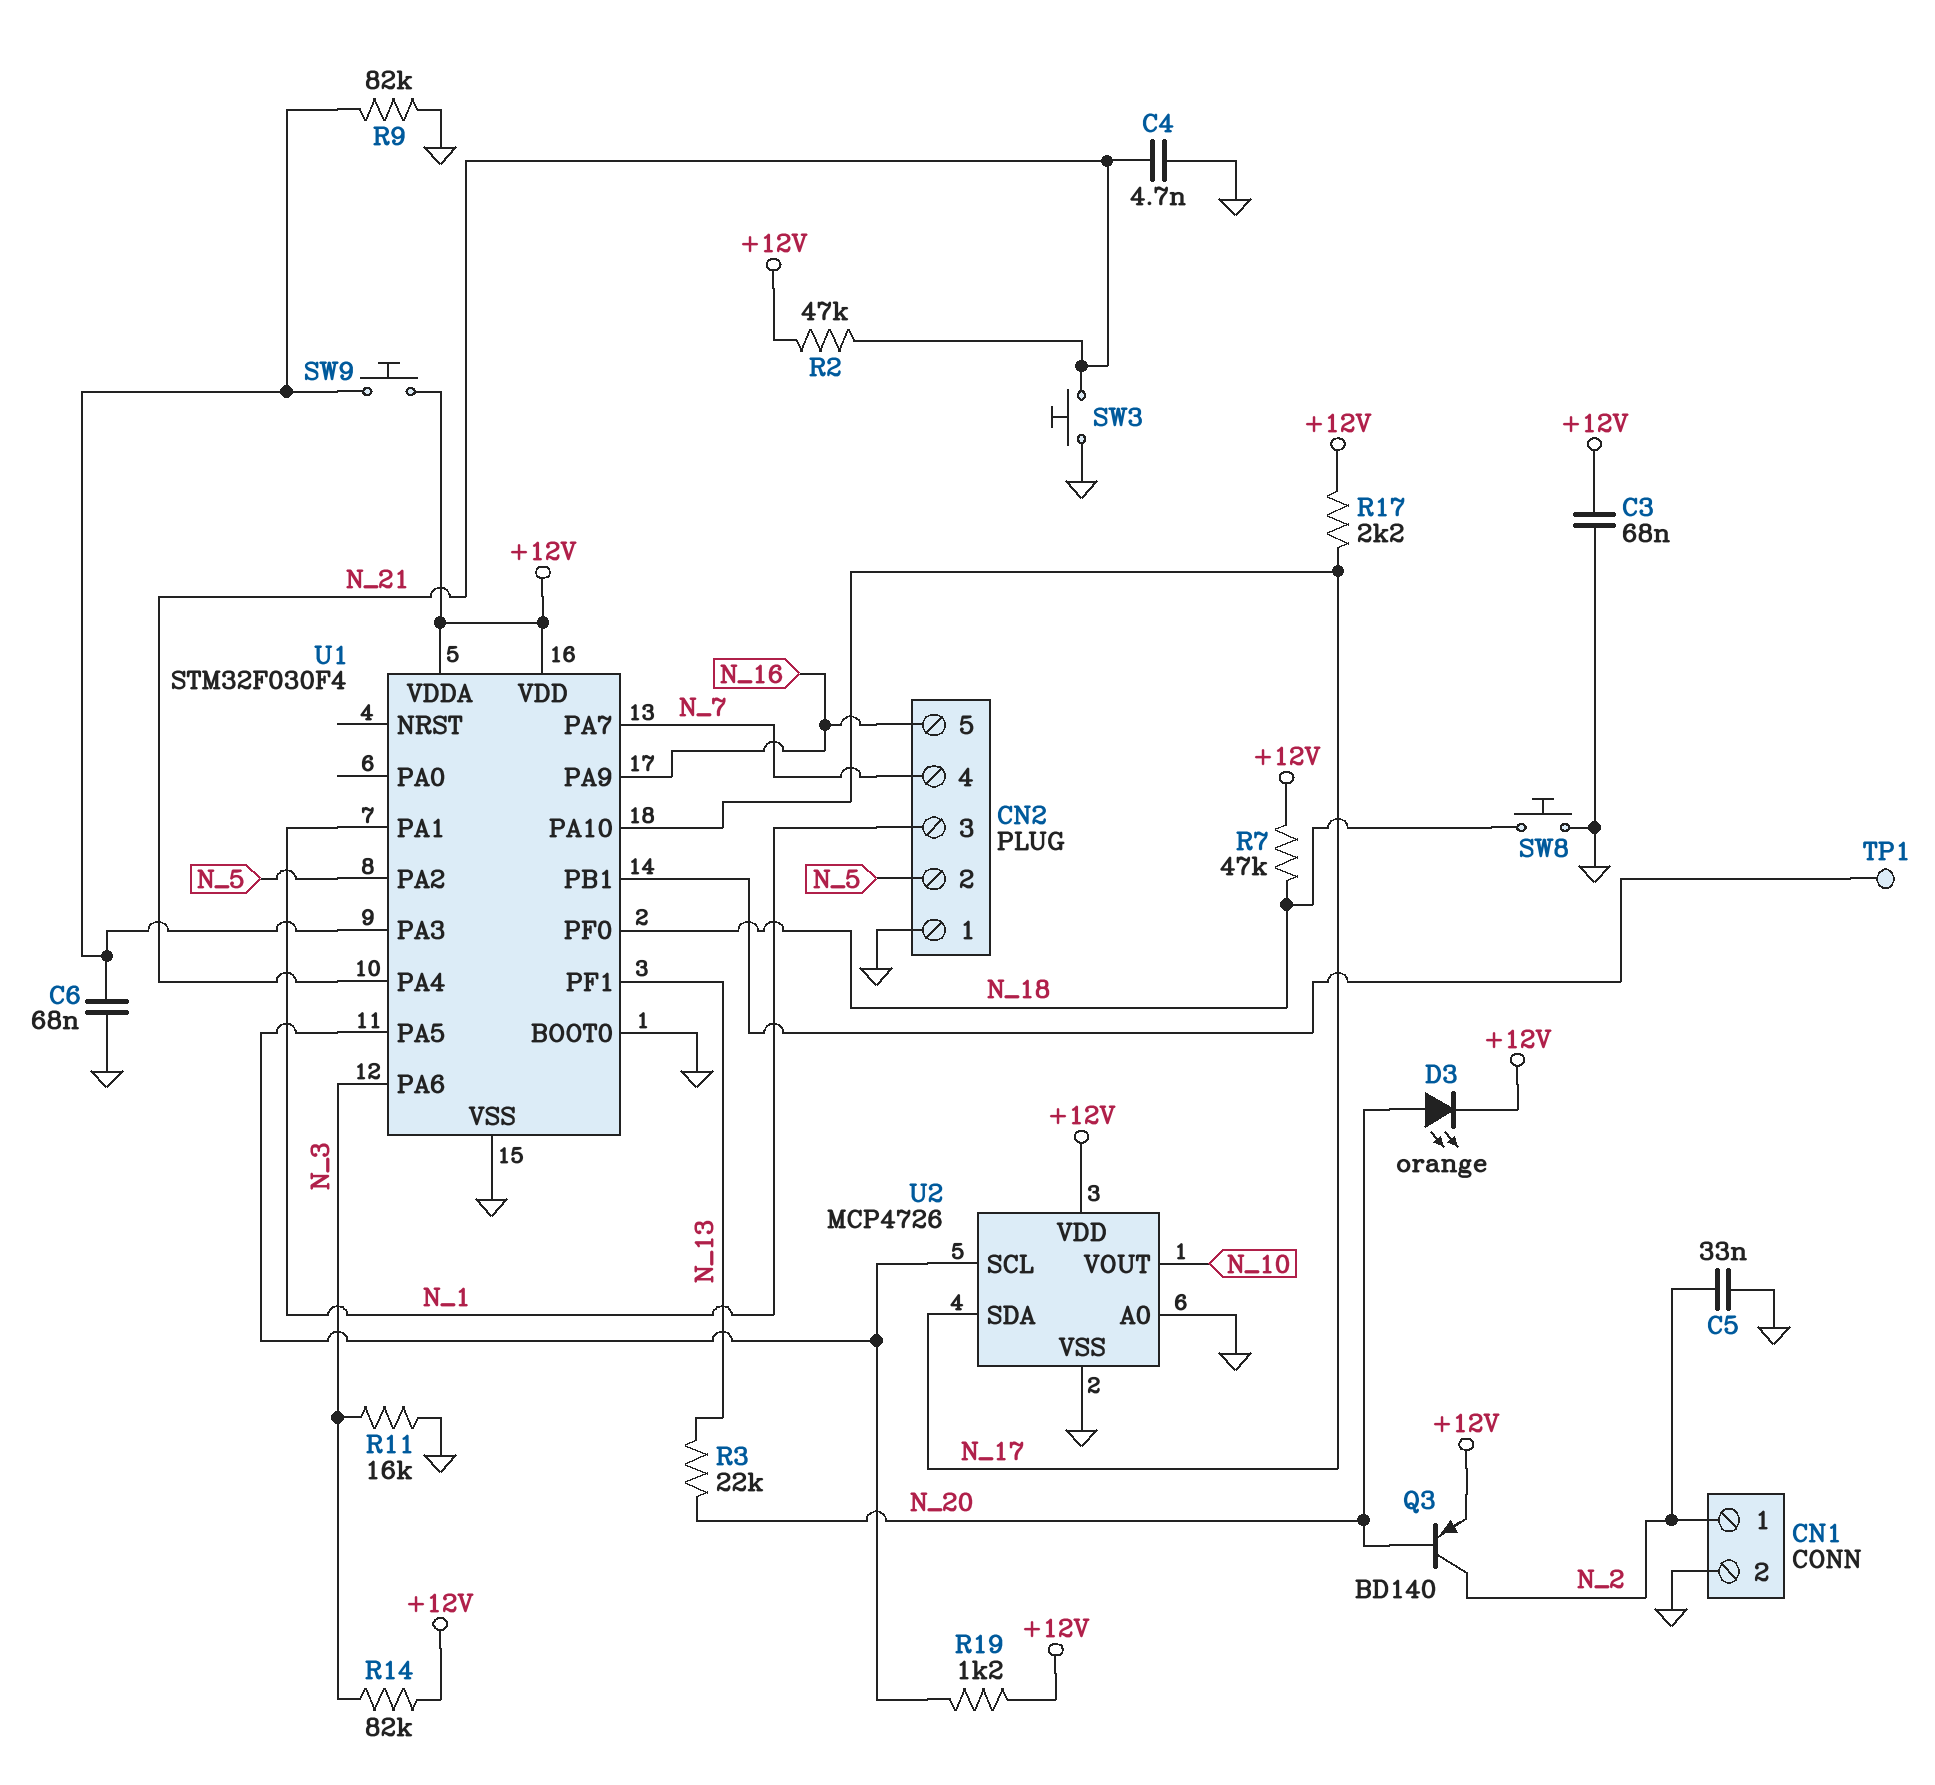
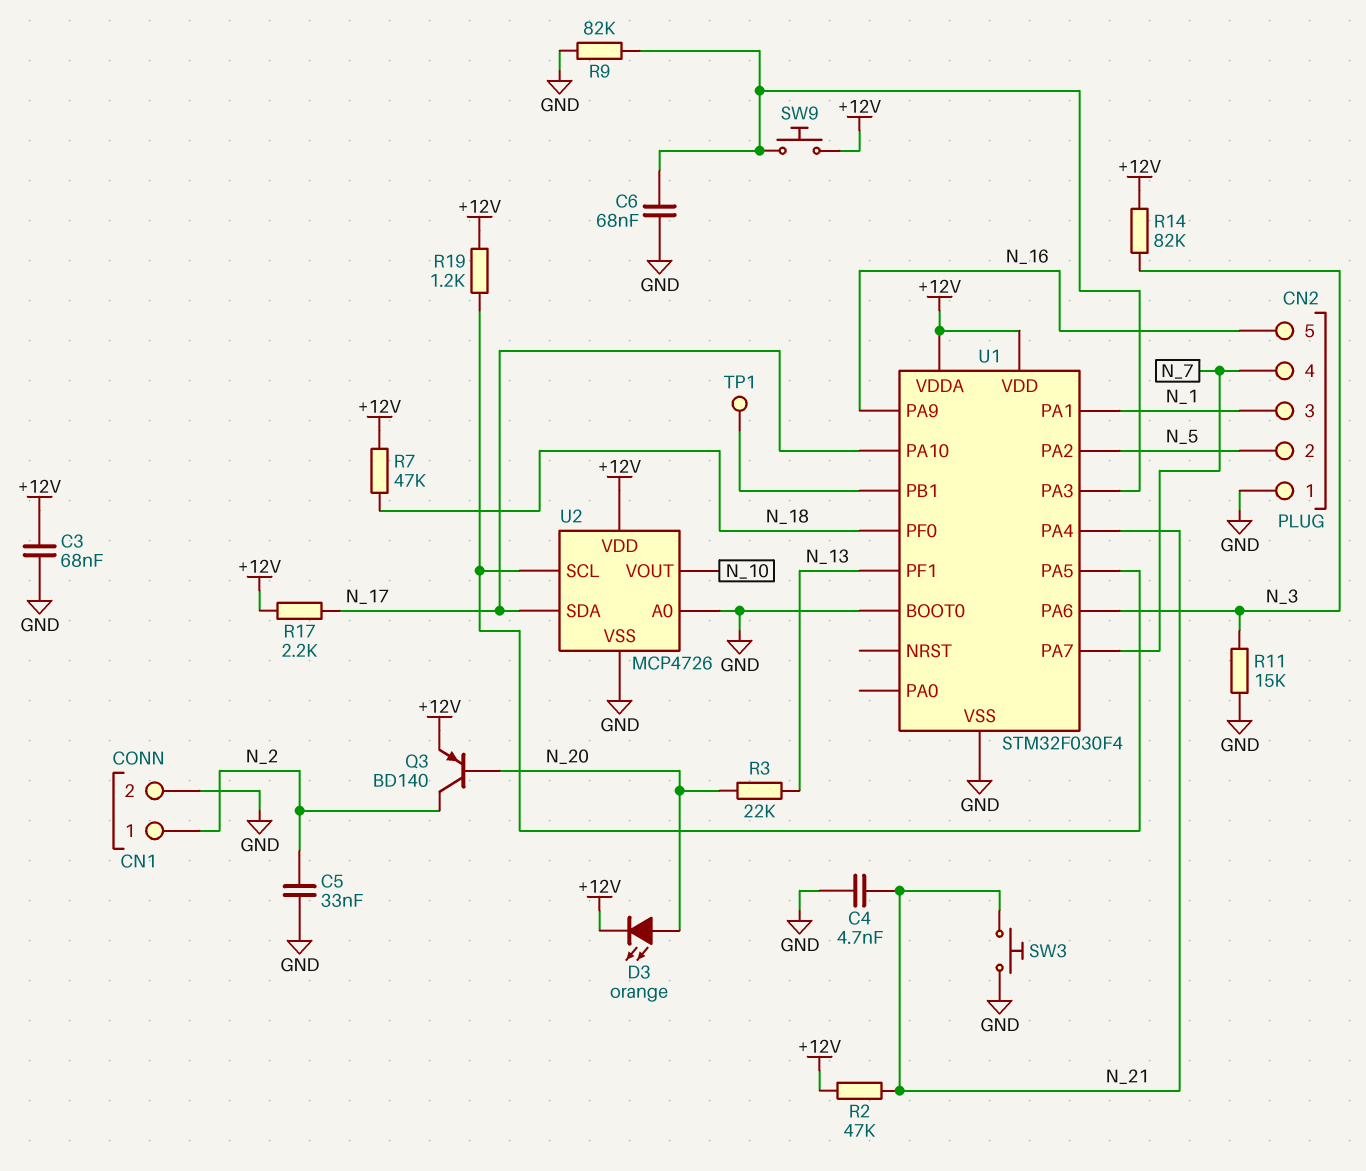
R11: 16k (GND, N_3) -> 15k (GND, N_3)
SW8: button (GND, N_18) -> none

